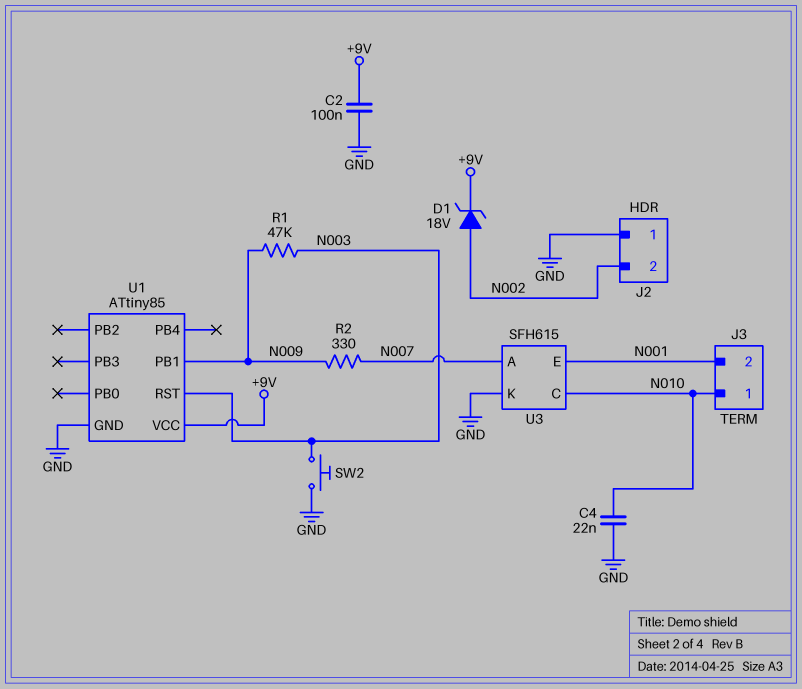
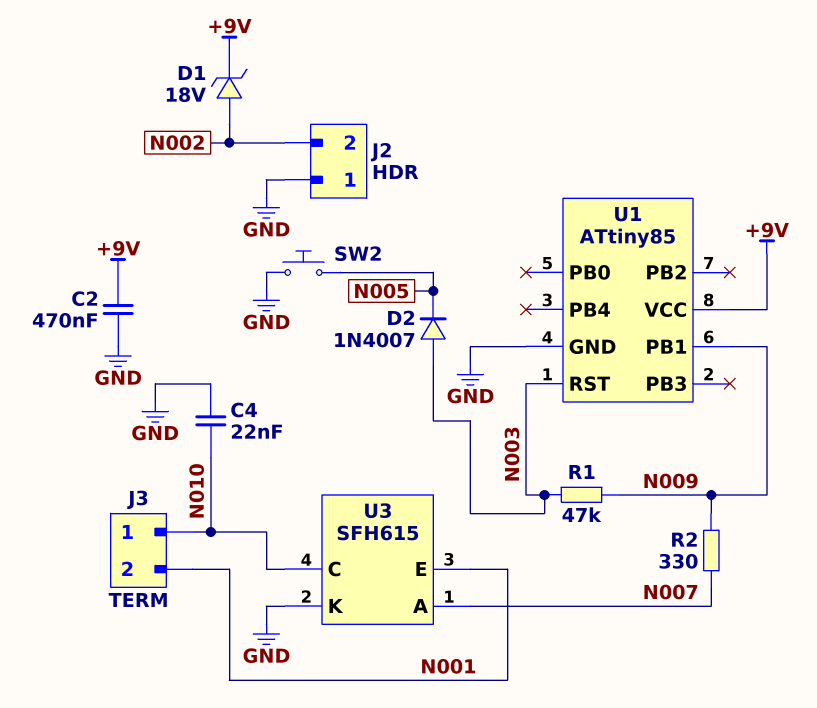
C2: 100nF (+9V, GND) -> 470nF (+9V, GND)
D2: none -> diode 1N4007 (A N003, K N005)
SW2: button (GND, N003) -> button (GND, N005)

